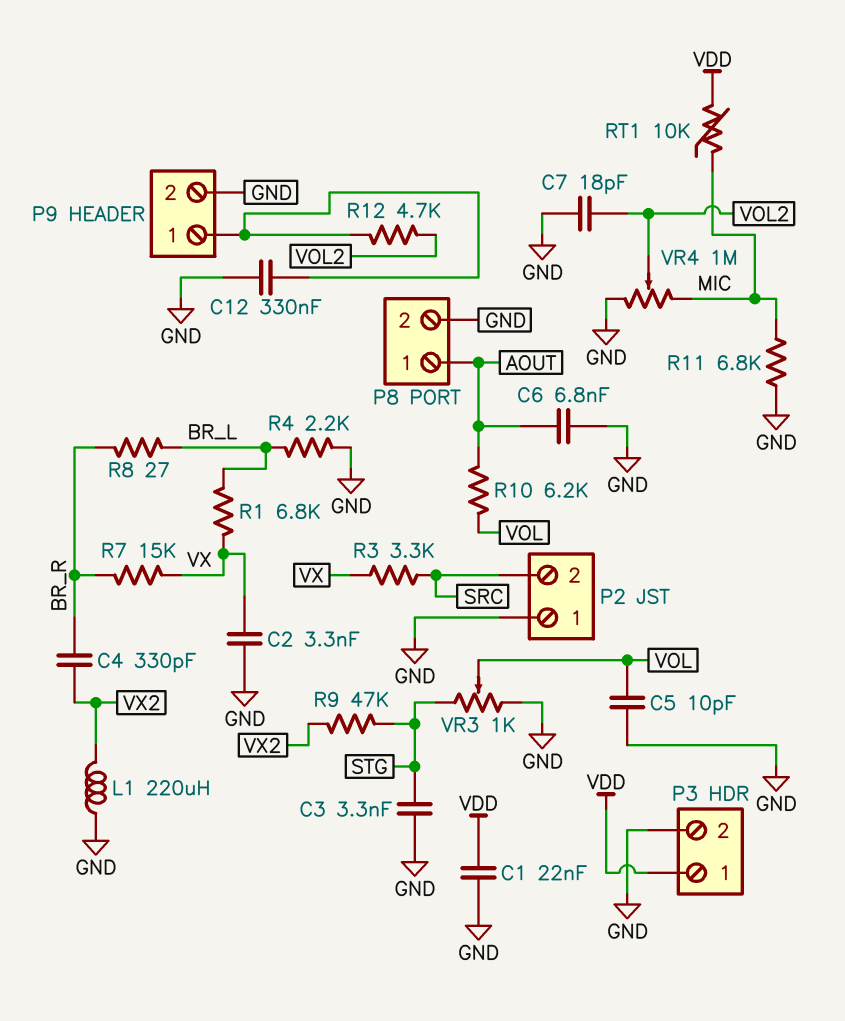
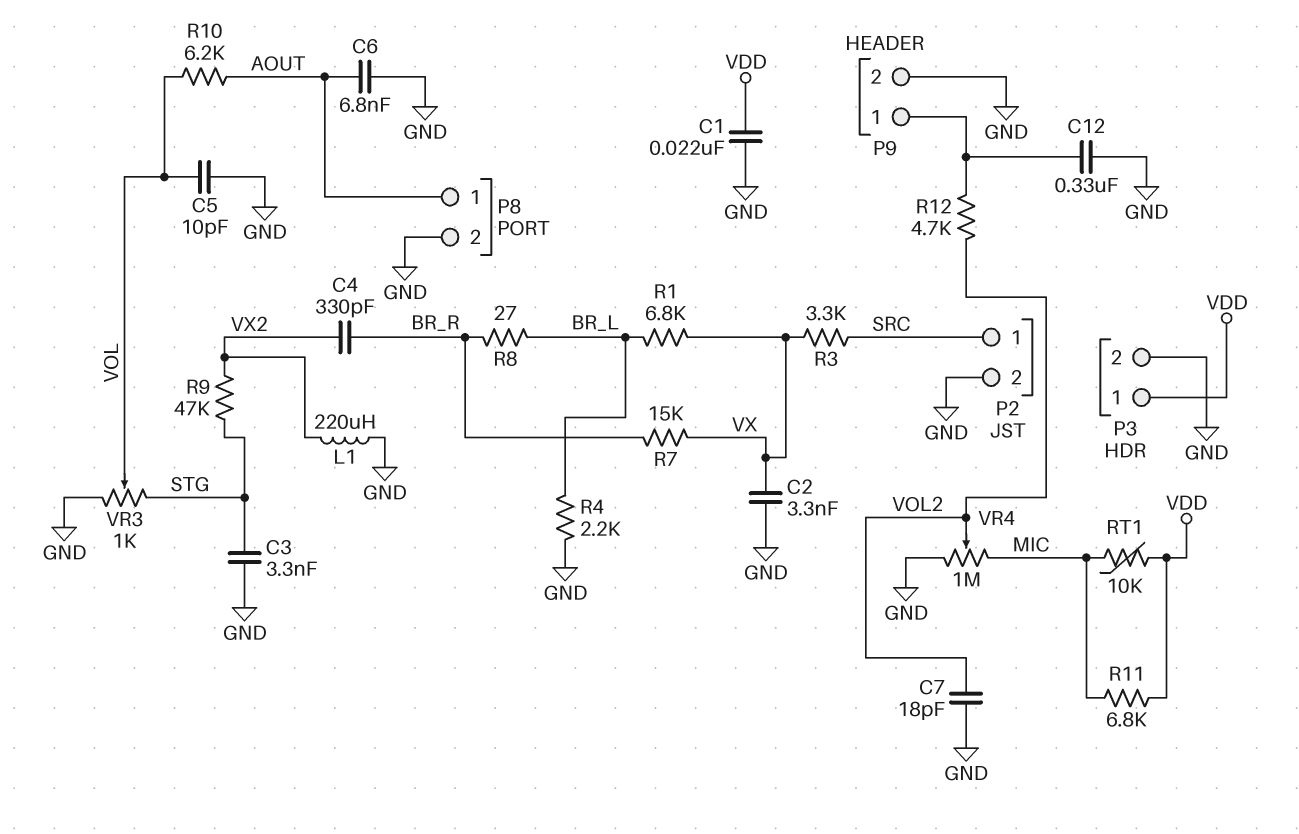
P2 pin 1: GND -> SRC
P2 pin 2: SRC -> GND
R11: 6.8k (GND, MIC) -> 6.8k (MIC, VDD)

